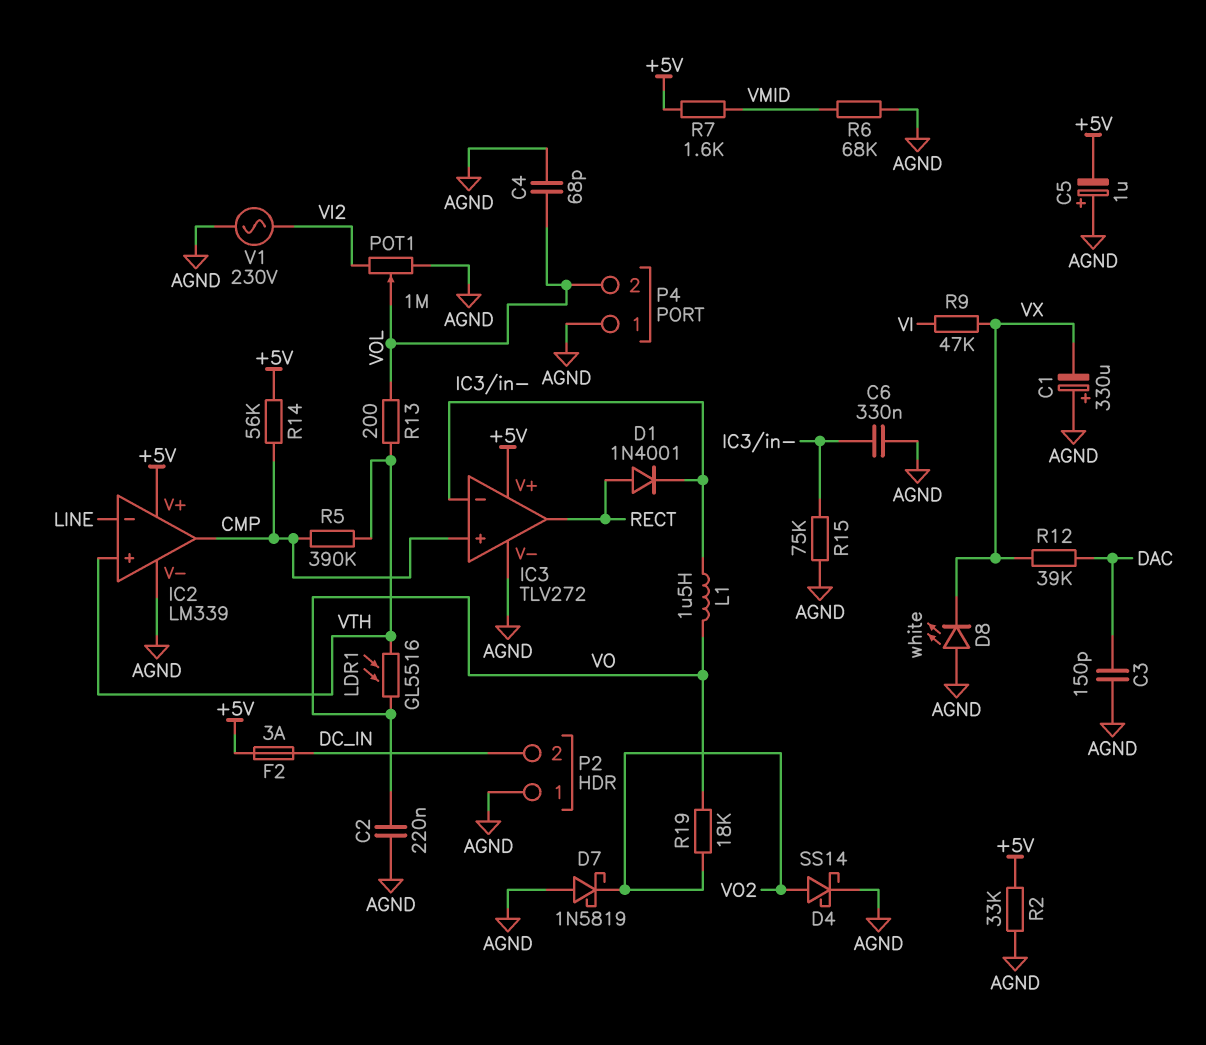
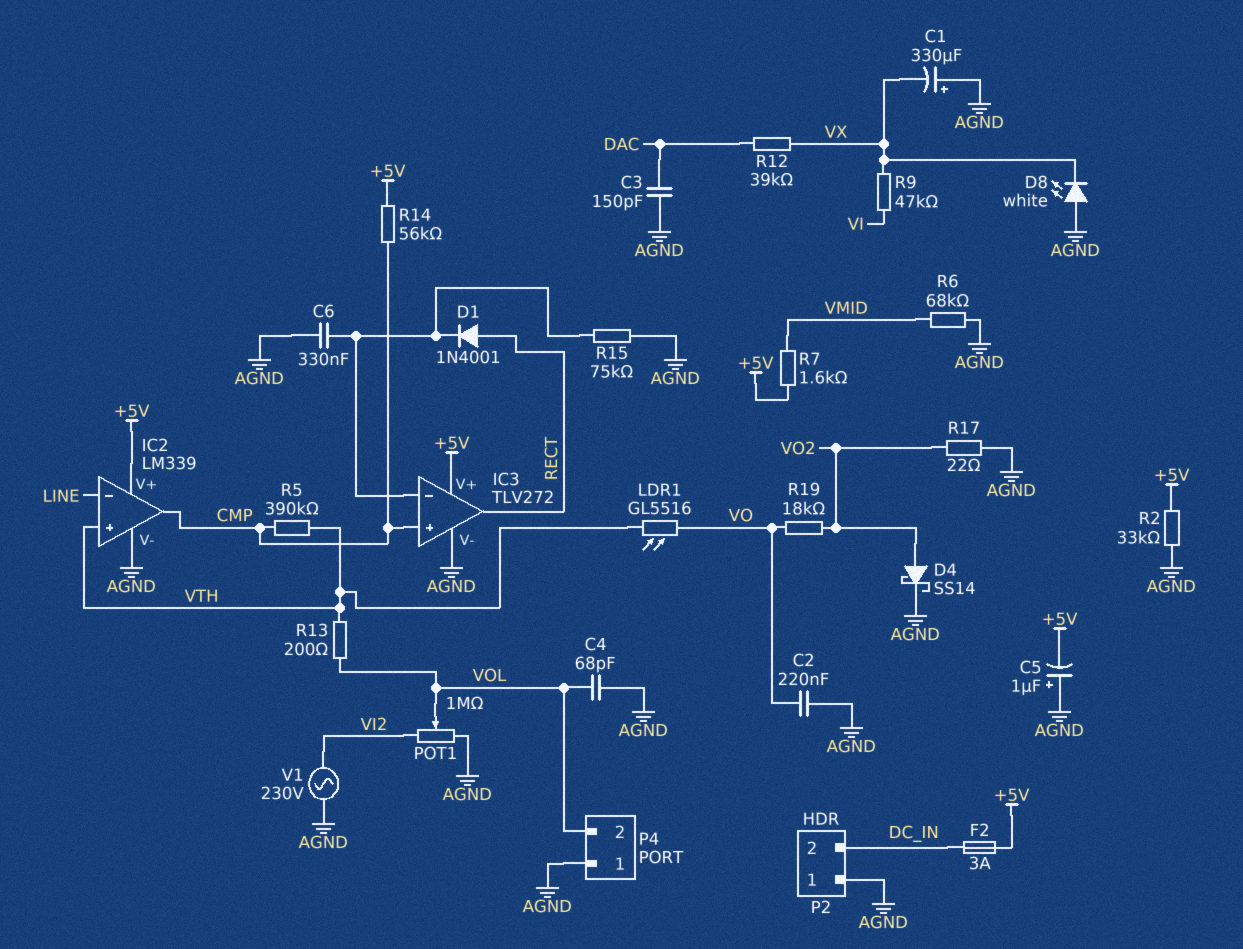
D7: schottky 1N5819 (A AGND, K VO2) -> none
L1: 1.5uH (IC3/in-, VO) -> none
R17: none -> 22 (AGND, VO2)

